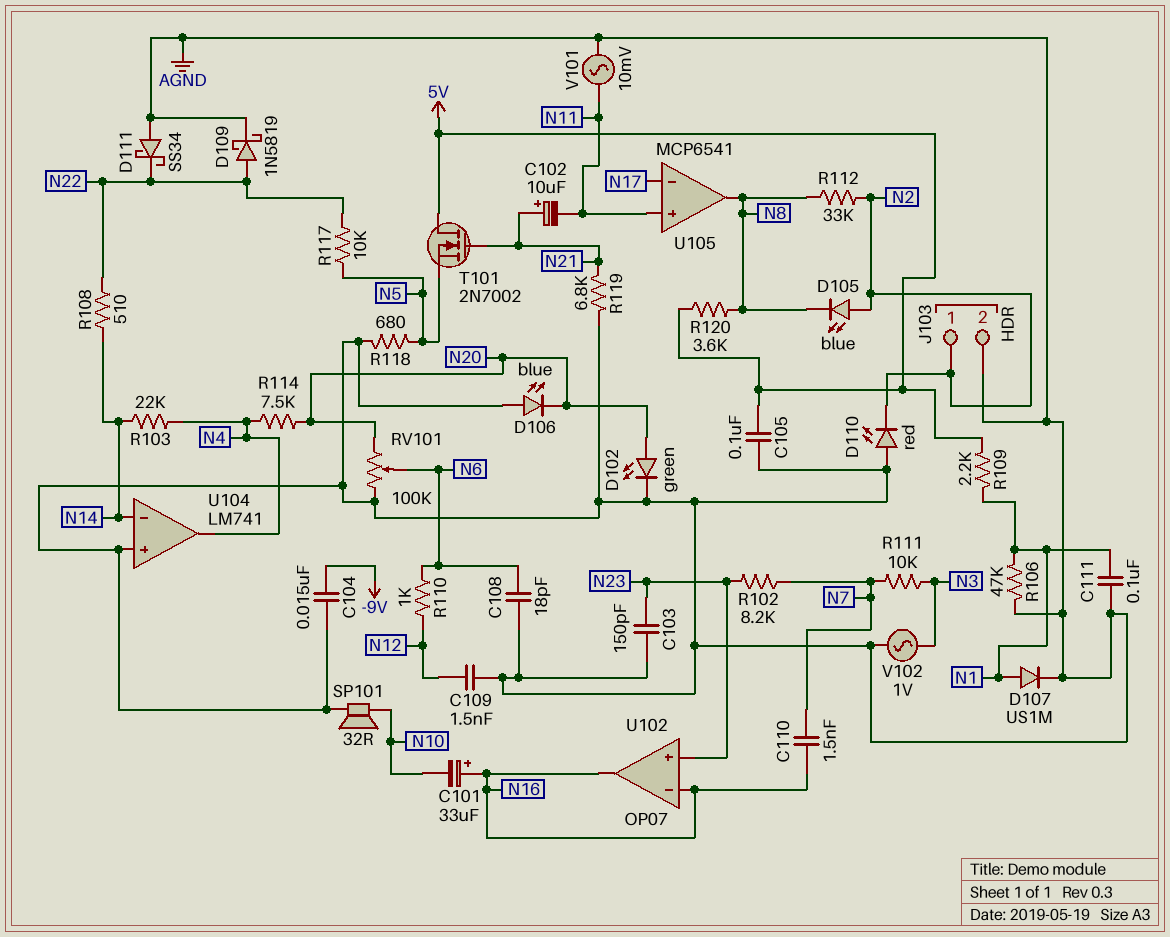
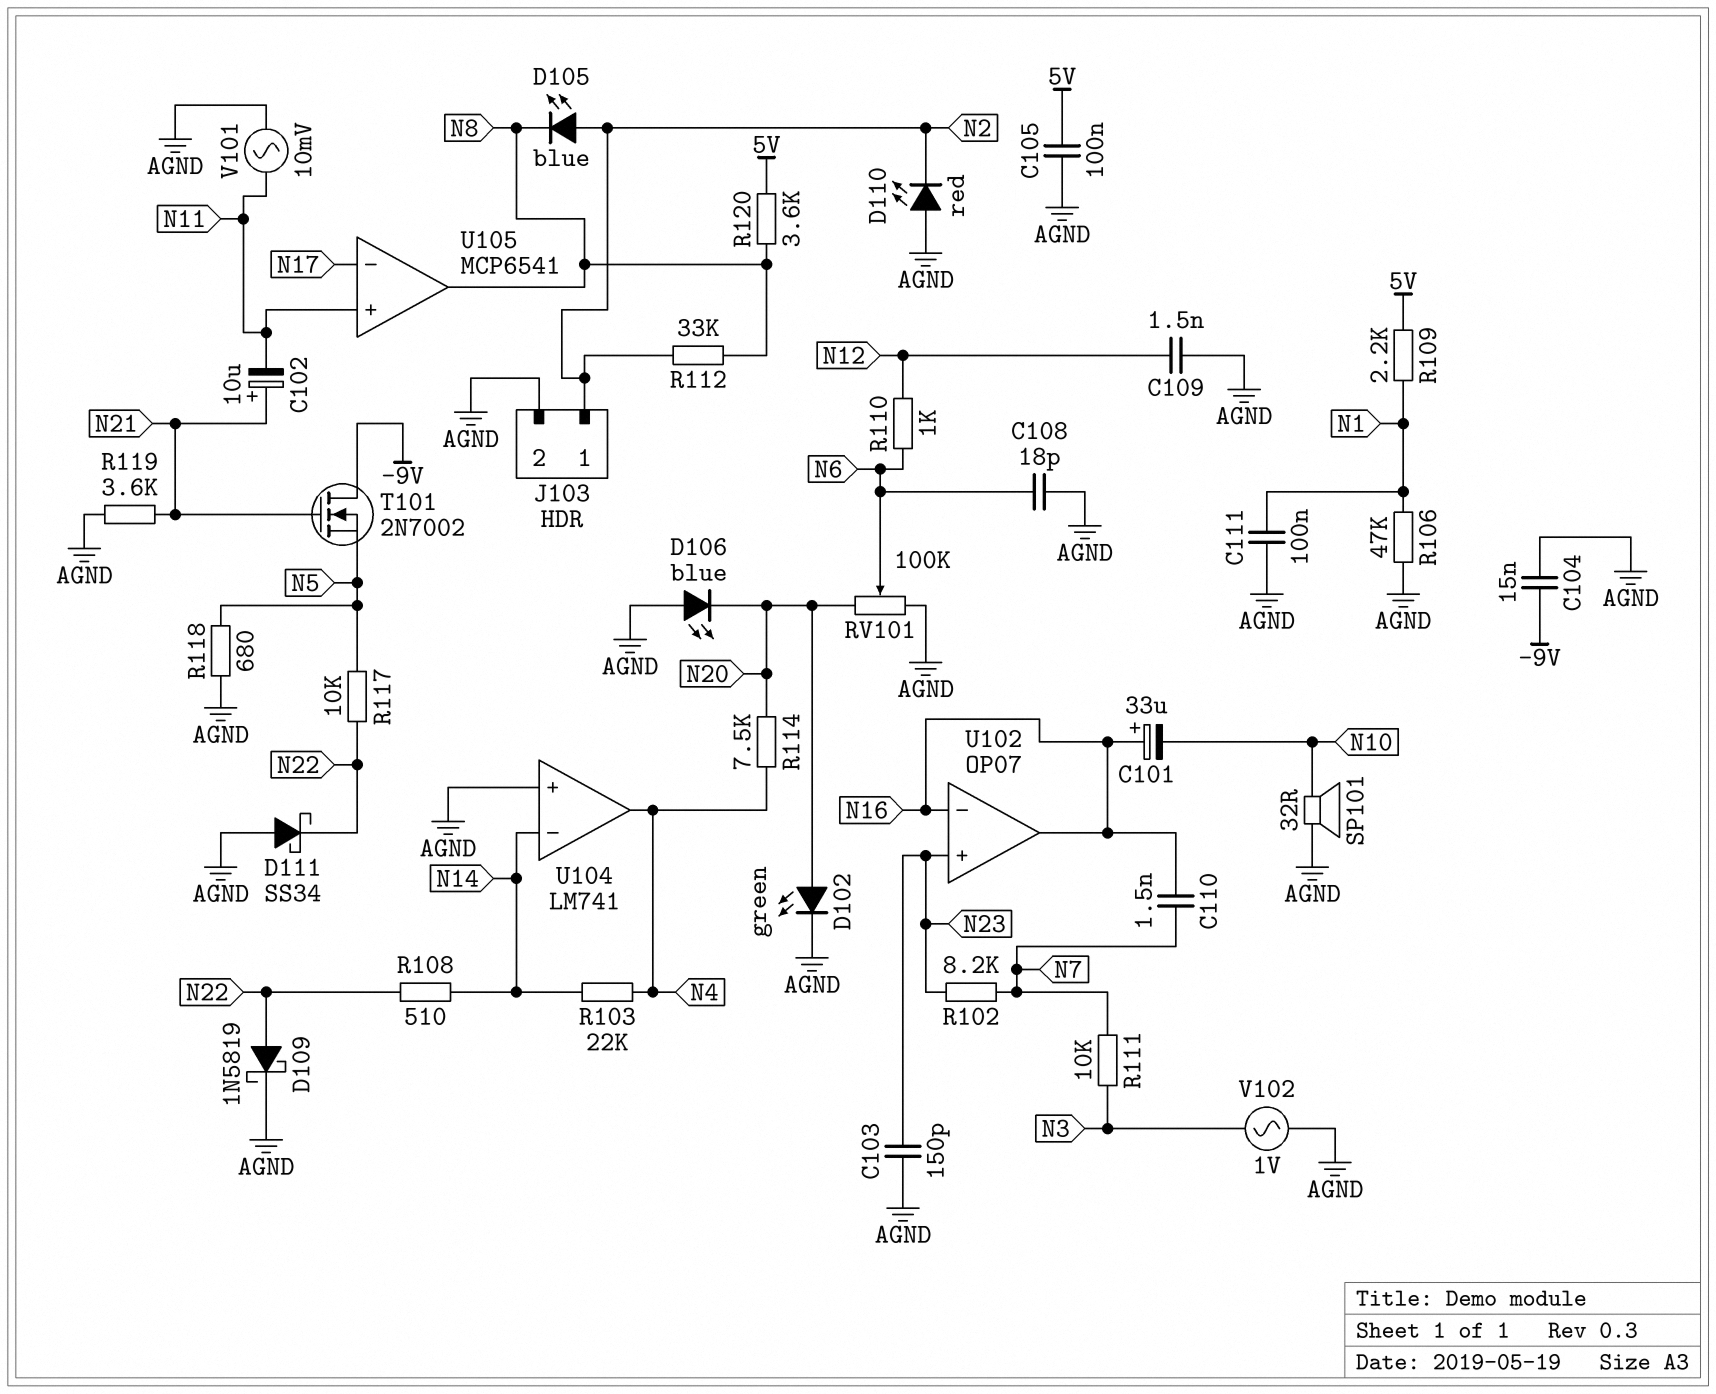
D107: diode US1M (A N1, K AGND) -> none
R119: 6.8k (AGND, N21) -> 3.6k (AGND, N21)
T101: NMOS 2N7002 (G N21, D 5V, S N5) -> NMOS 2N7002 (G N21, D -9V, S N5)

